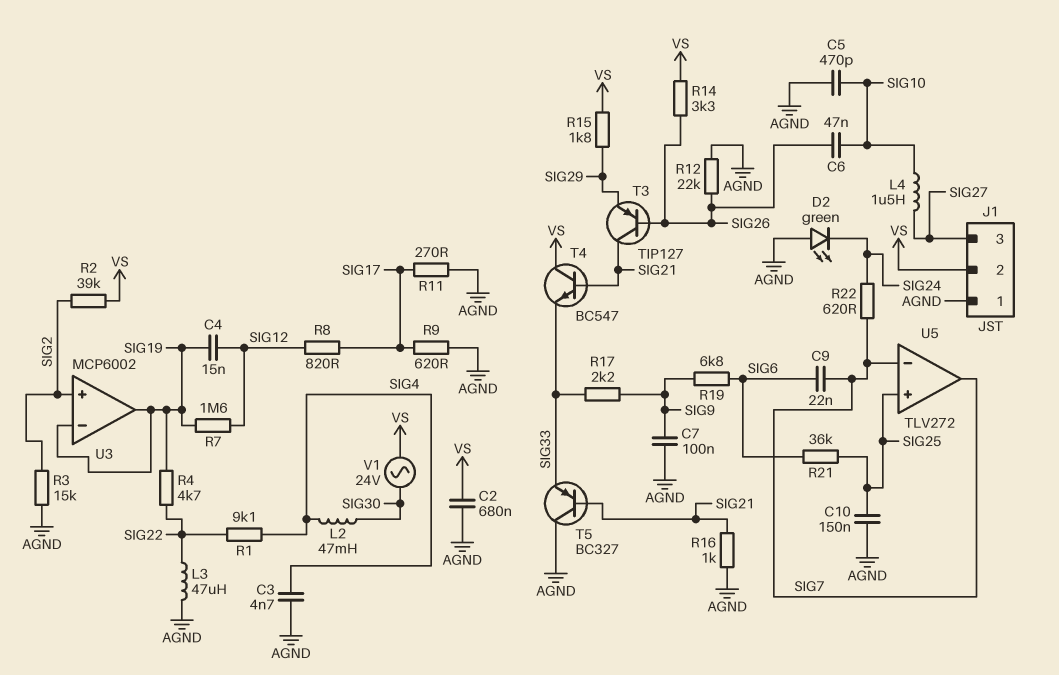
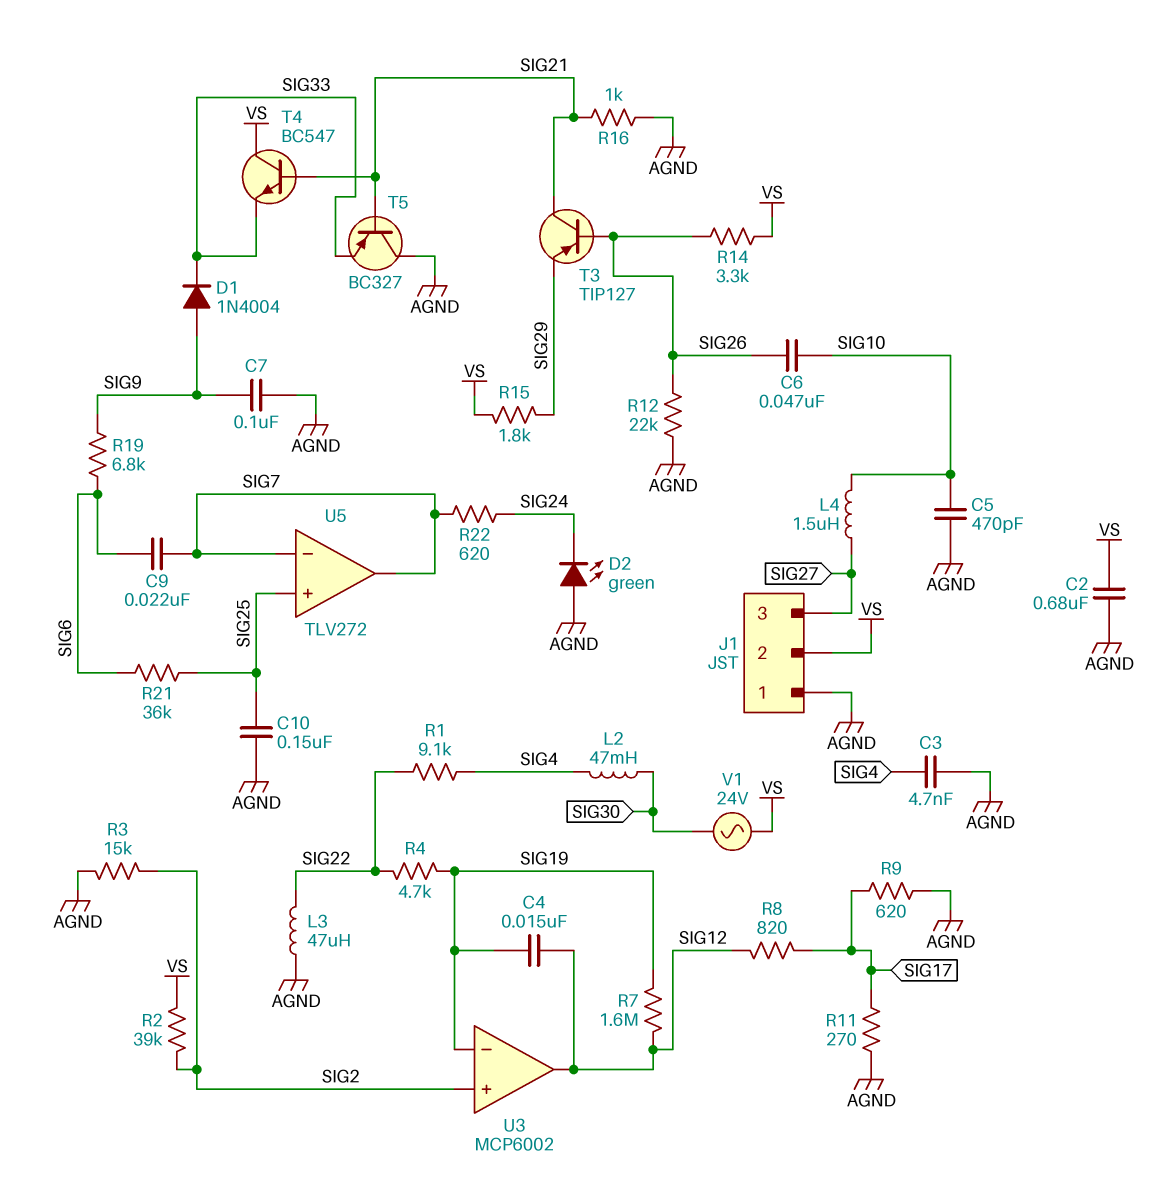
D1: none -> diode 1N4004 (A SIG9, K SIG33)
R17: 2.2k (SIG9, SIG33) -> none
U3 pin out: SIG19 -> SIG12

